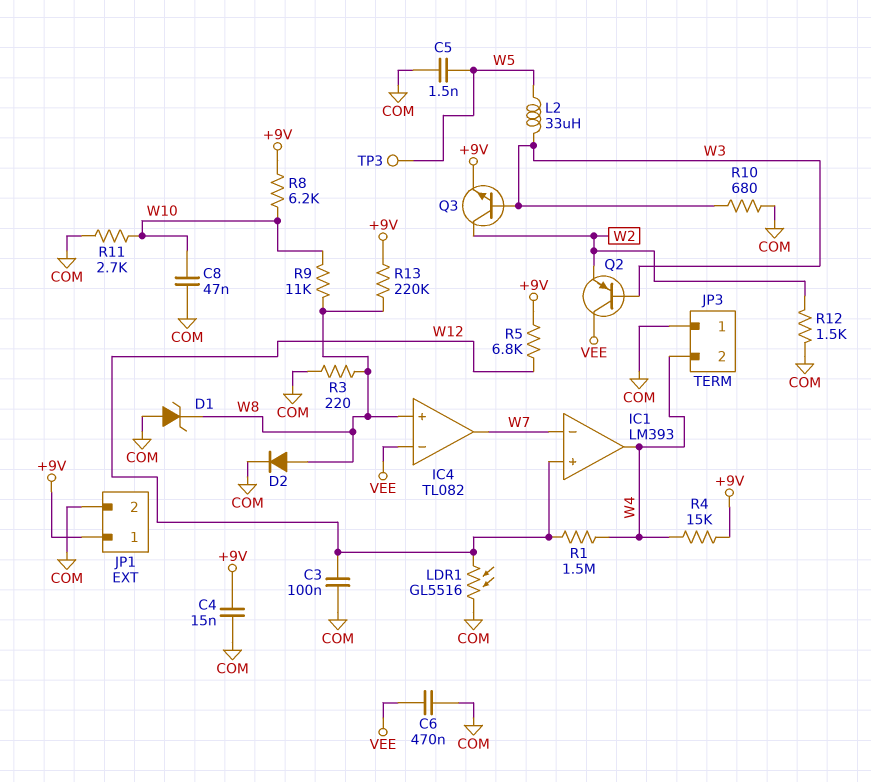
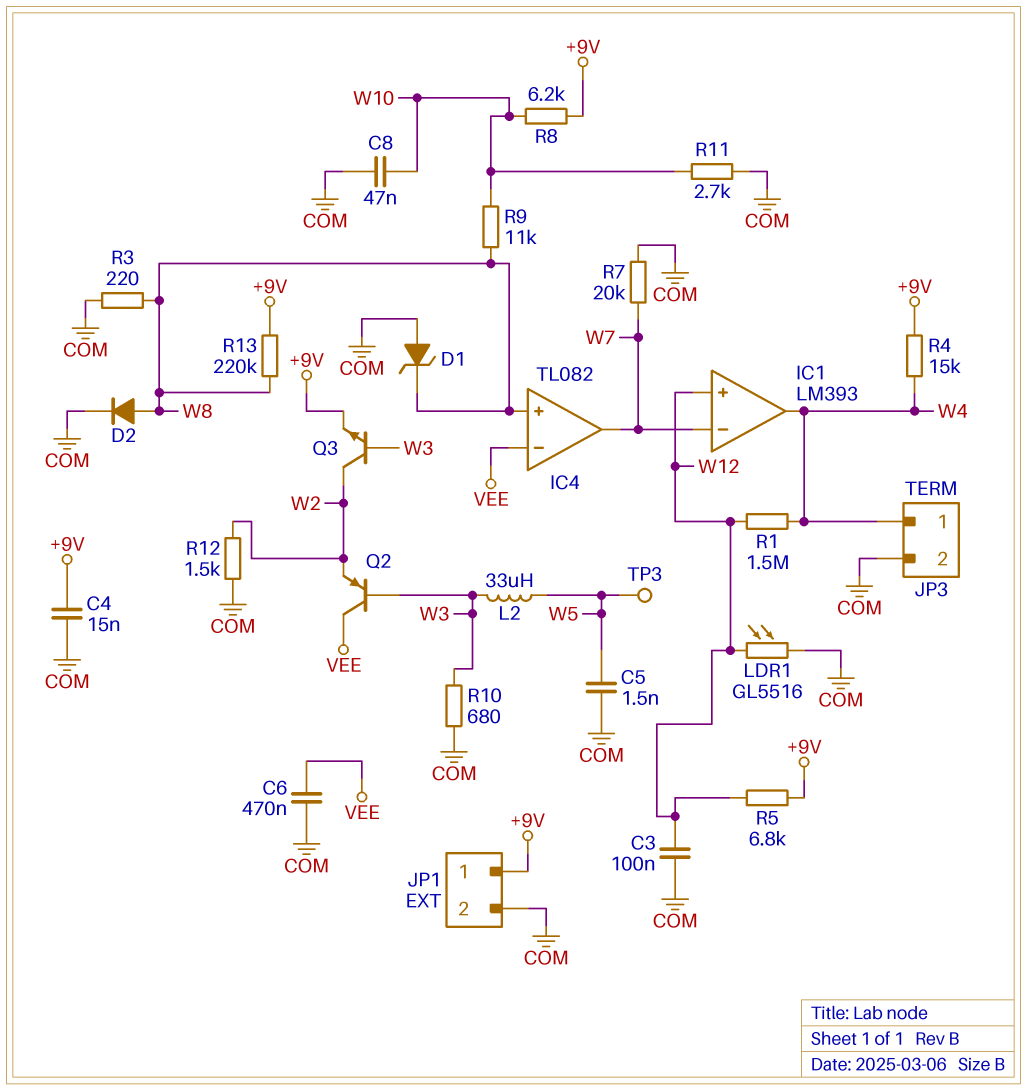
JP3 pin 1: COM -> W4
JP3 pin 2: W4 -> COM
R7: none -> 20k (COM, W7)

